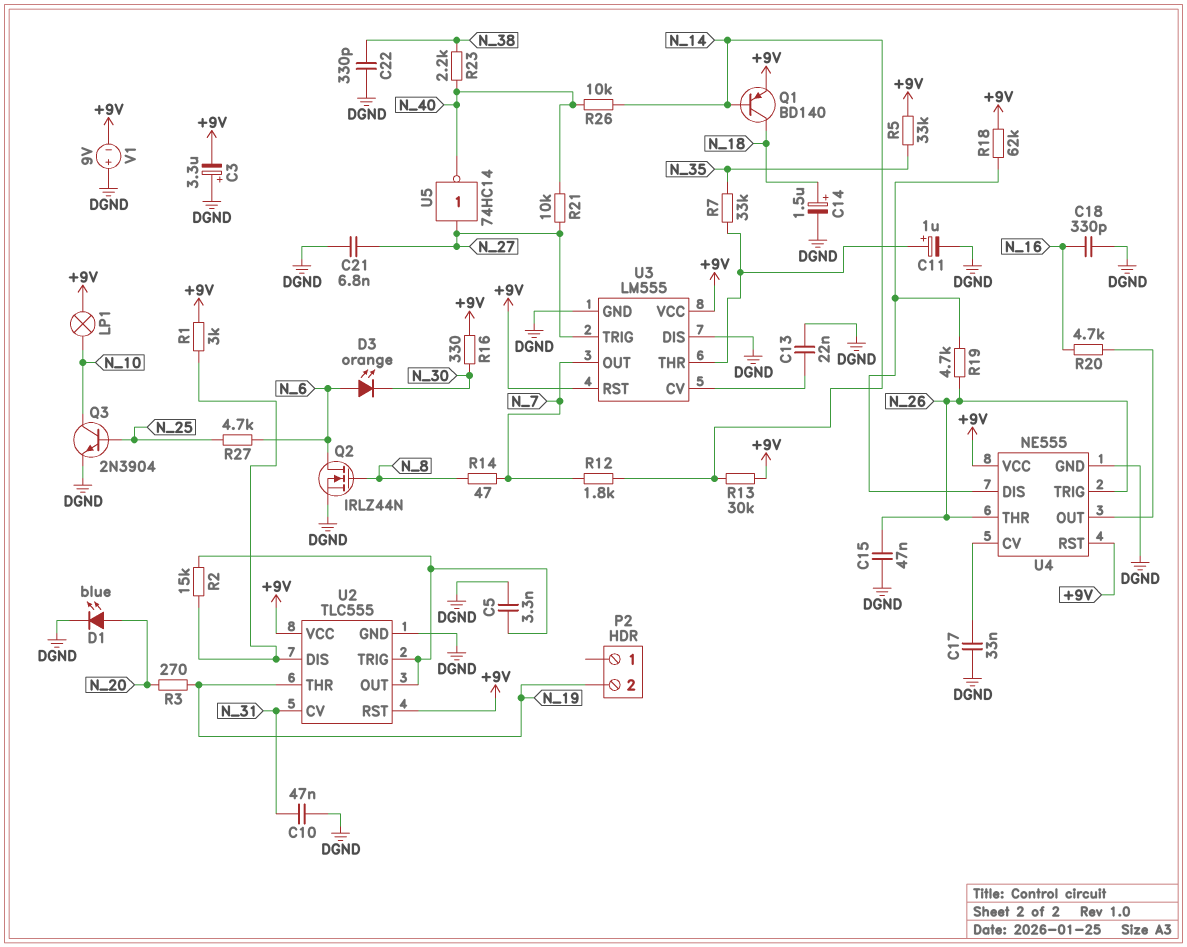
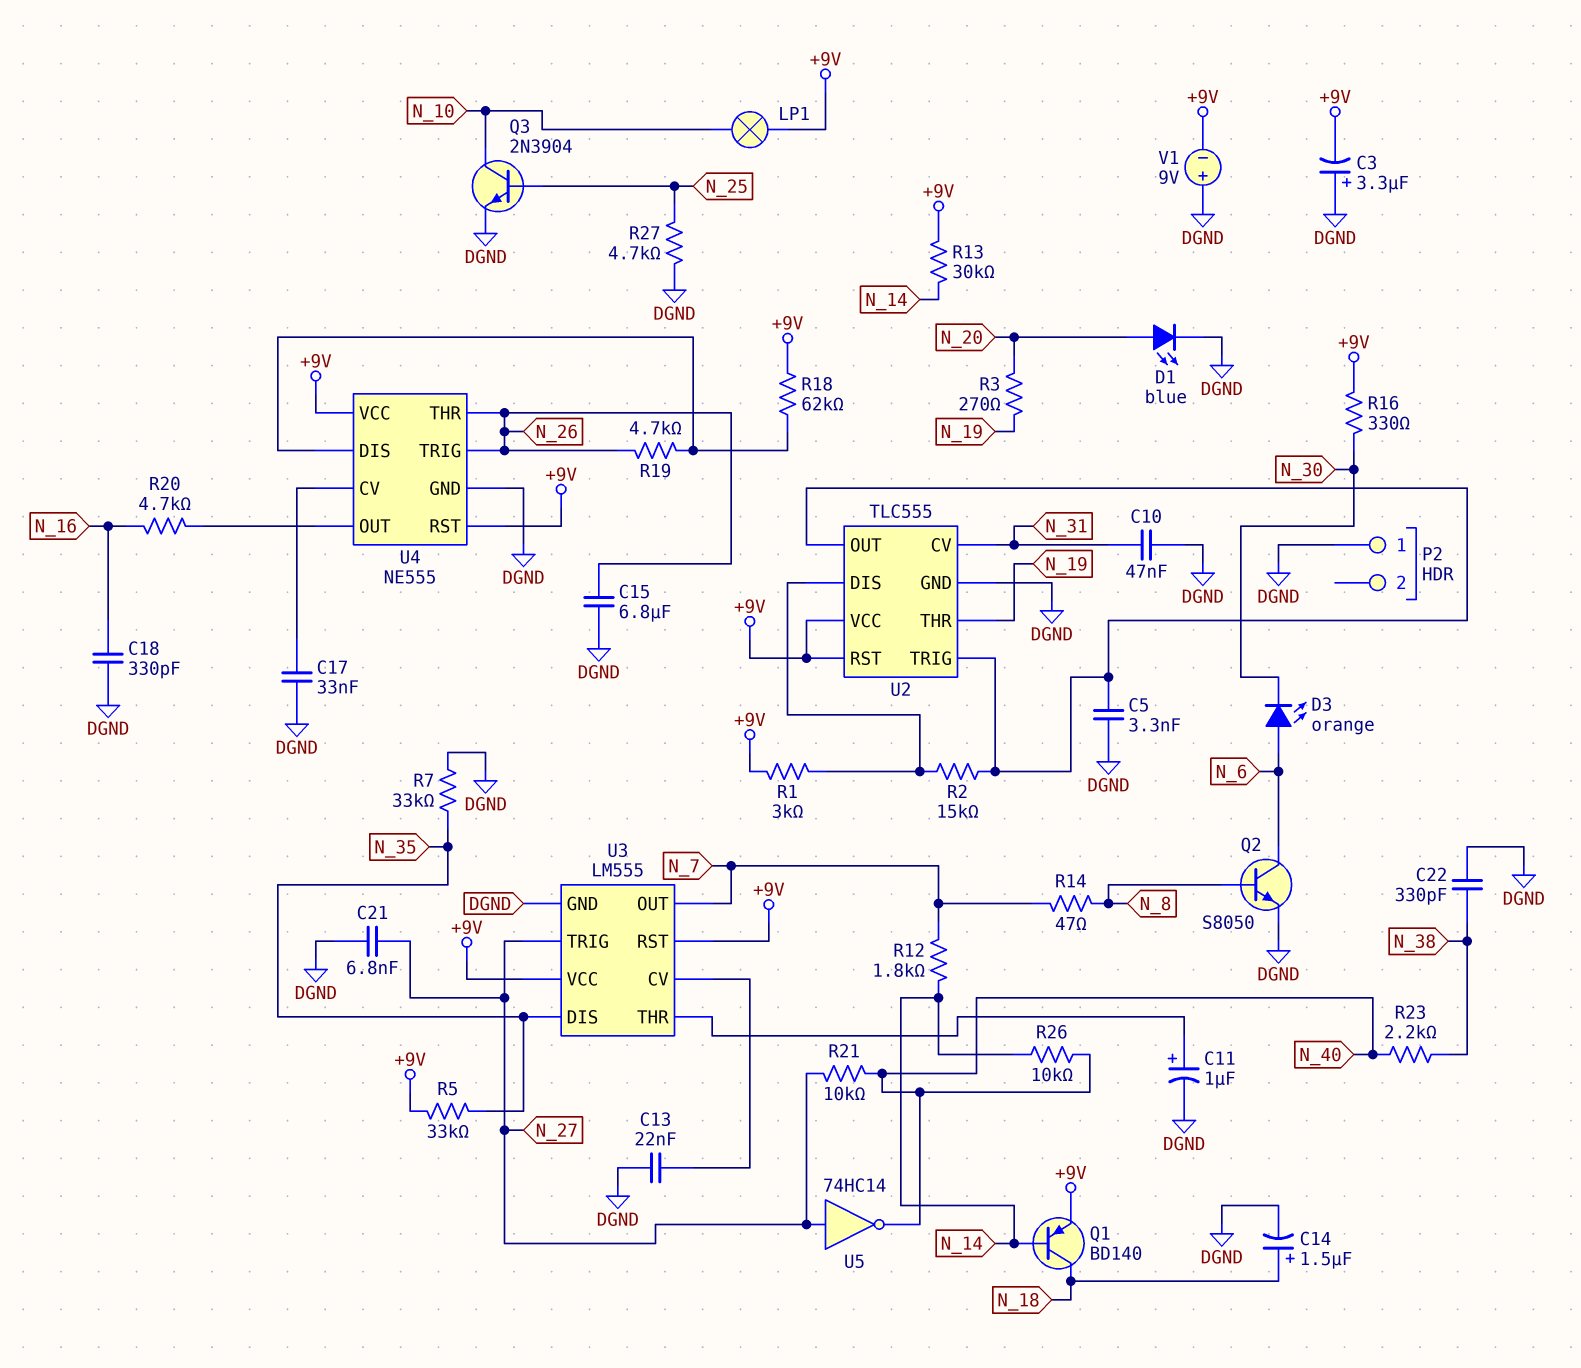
C15: 47nF (DGND, N_26) -> 6.8uF (DGND, N_26)
P2 pin 1: none -> DGND
P2 pin 2: N_19 -> none
Q2: NMOS IRLZ44N (G N_8, D N_6, S DGND) -> NPN S8050 (B N_8, C N_6, E DGND)
R7: 33k (N_35, U3/THR) -> 33k (DGND, N_35)
R27: 4.7k (N_6, N_25) -> 4.7k (DGND, N_25)
U3 pin DIS: DGND -> N_35

